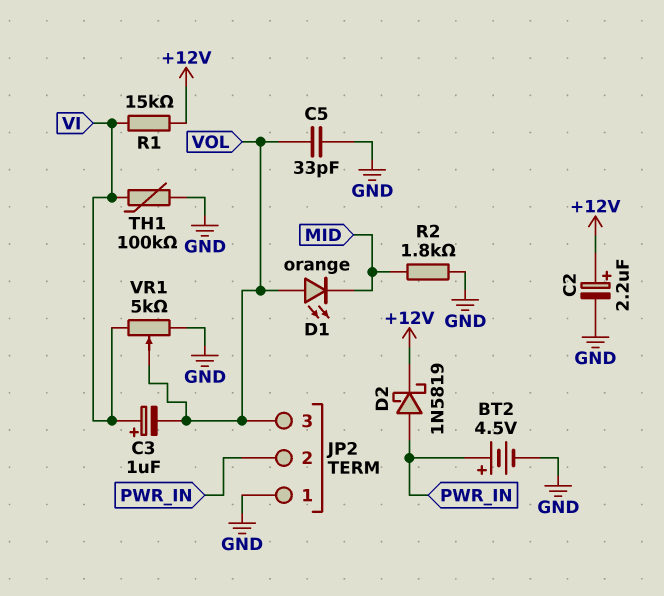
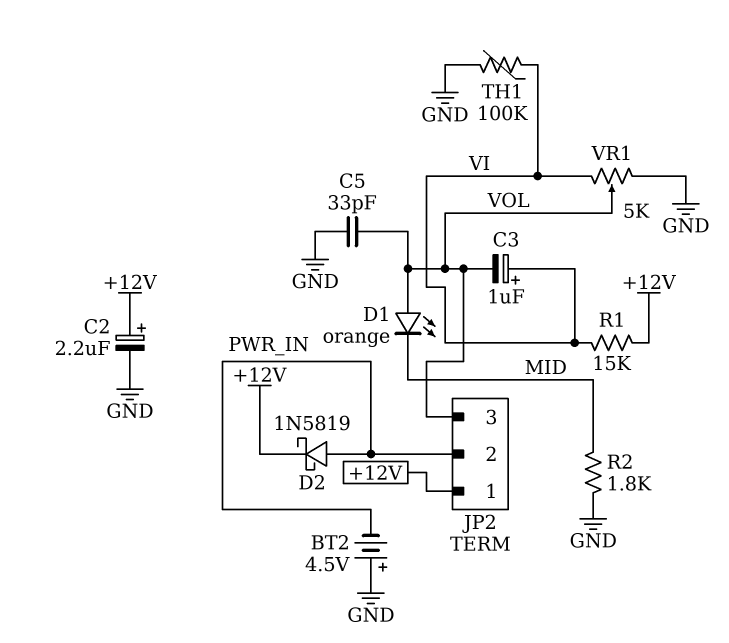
BT2: 4.5V (plus PWR_IN, minus GND) -> 4.5V (plus GND, minus PWR_IN)
JP2 pin 1: GND -> +12V

